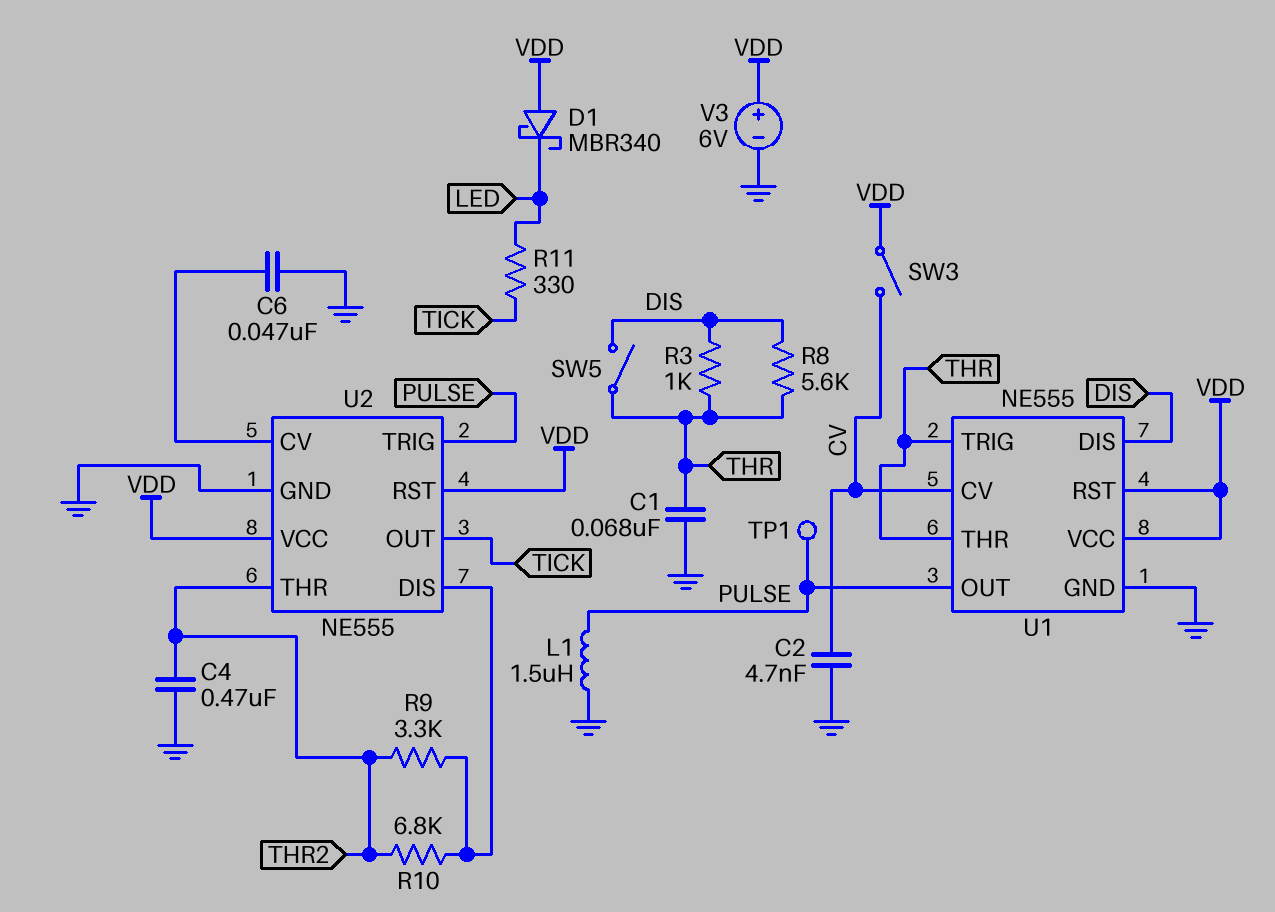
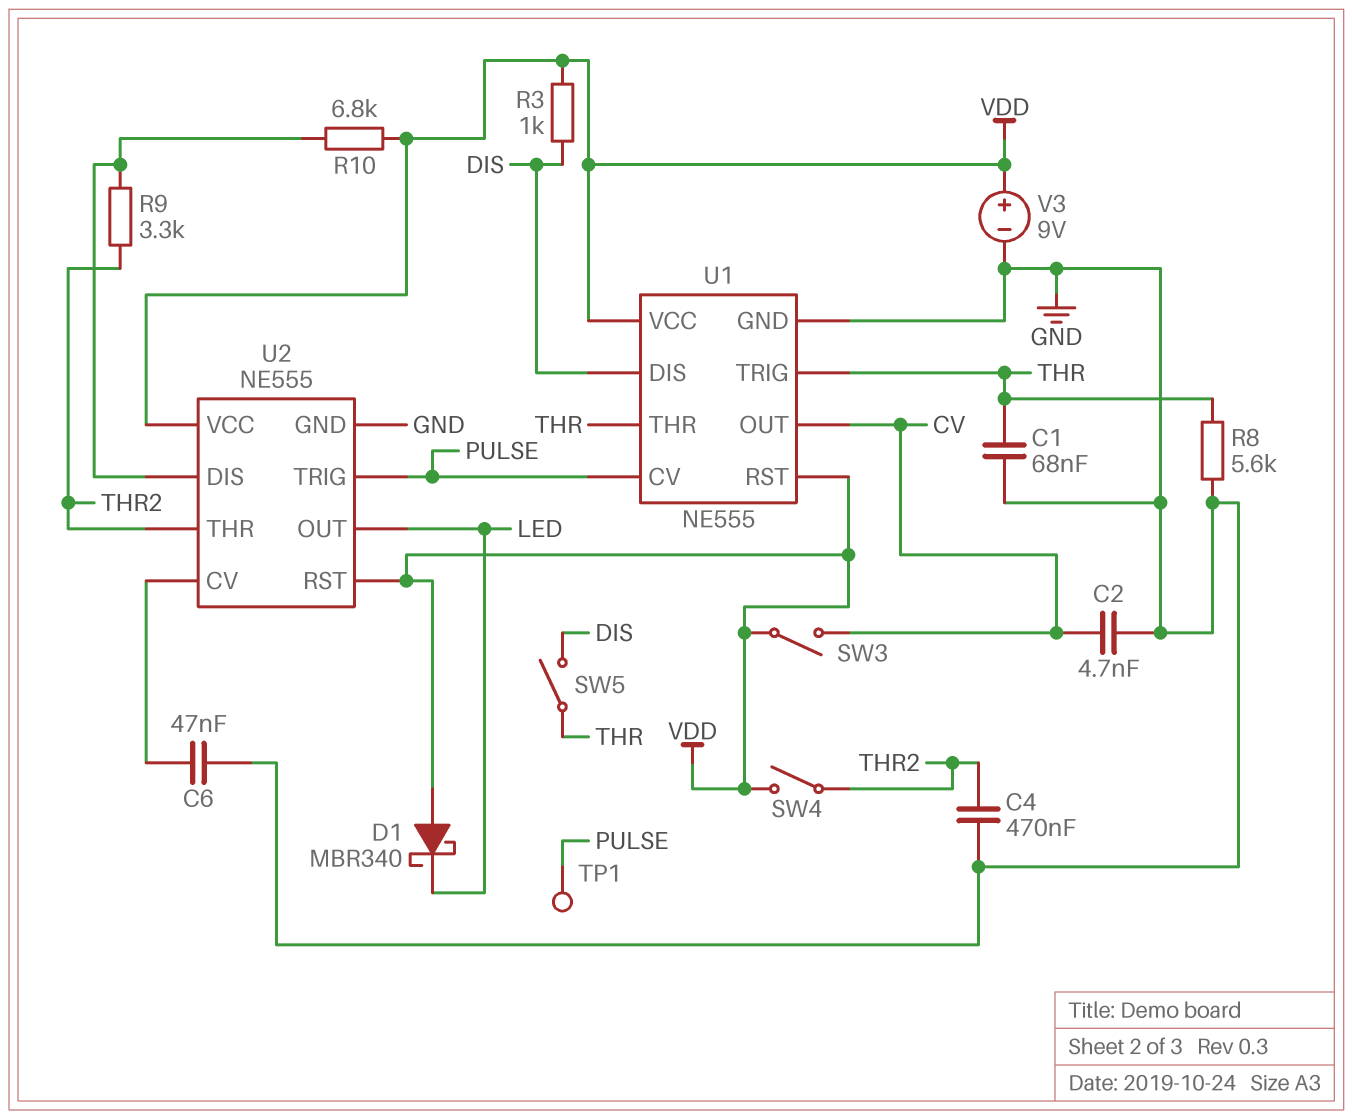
L1: 1.5uH (GND, PULSE) -> none
R3: 1k (DIS, THR) -> 1k (DIS, VDD)
R8: 5.6k (DIS, THR) -> 5.6k (GND, THR)
R10: 6.8k (THR2, U2/DIS) -> 6.8k (U2/DIS, VDD)
R11: 330 (LED, TICK) -> none
SW4: none -> switch (THR2, VDD)
U1 pin CV: CV -> PULSE
U1 pin OUT: PULSE -> CV
U2 pin OUT: TICK -> LED
V3: 6V (plus VDD, minus GND) -> 9V (plus VDD, minus GND)

